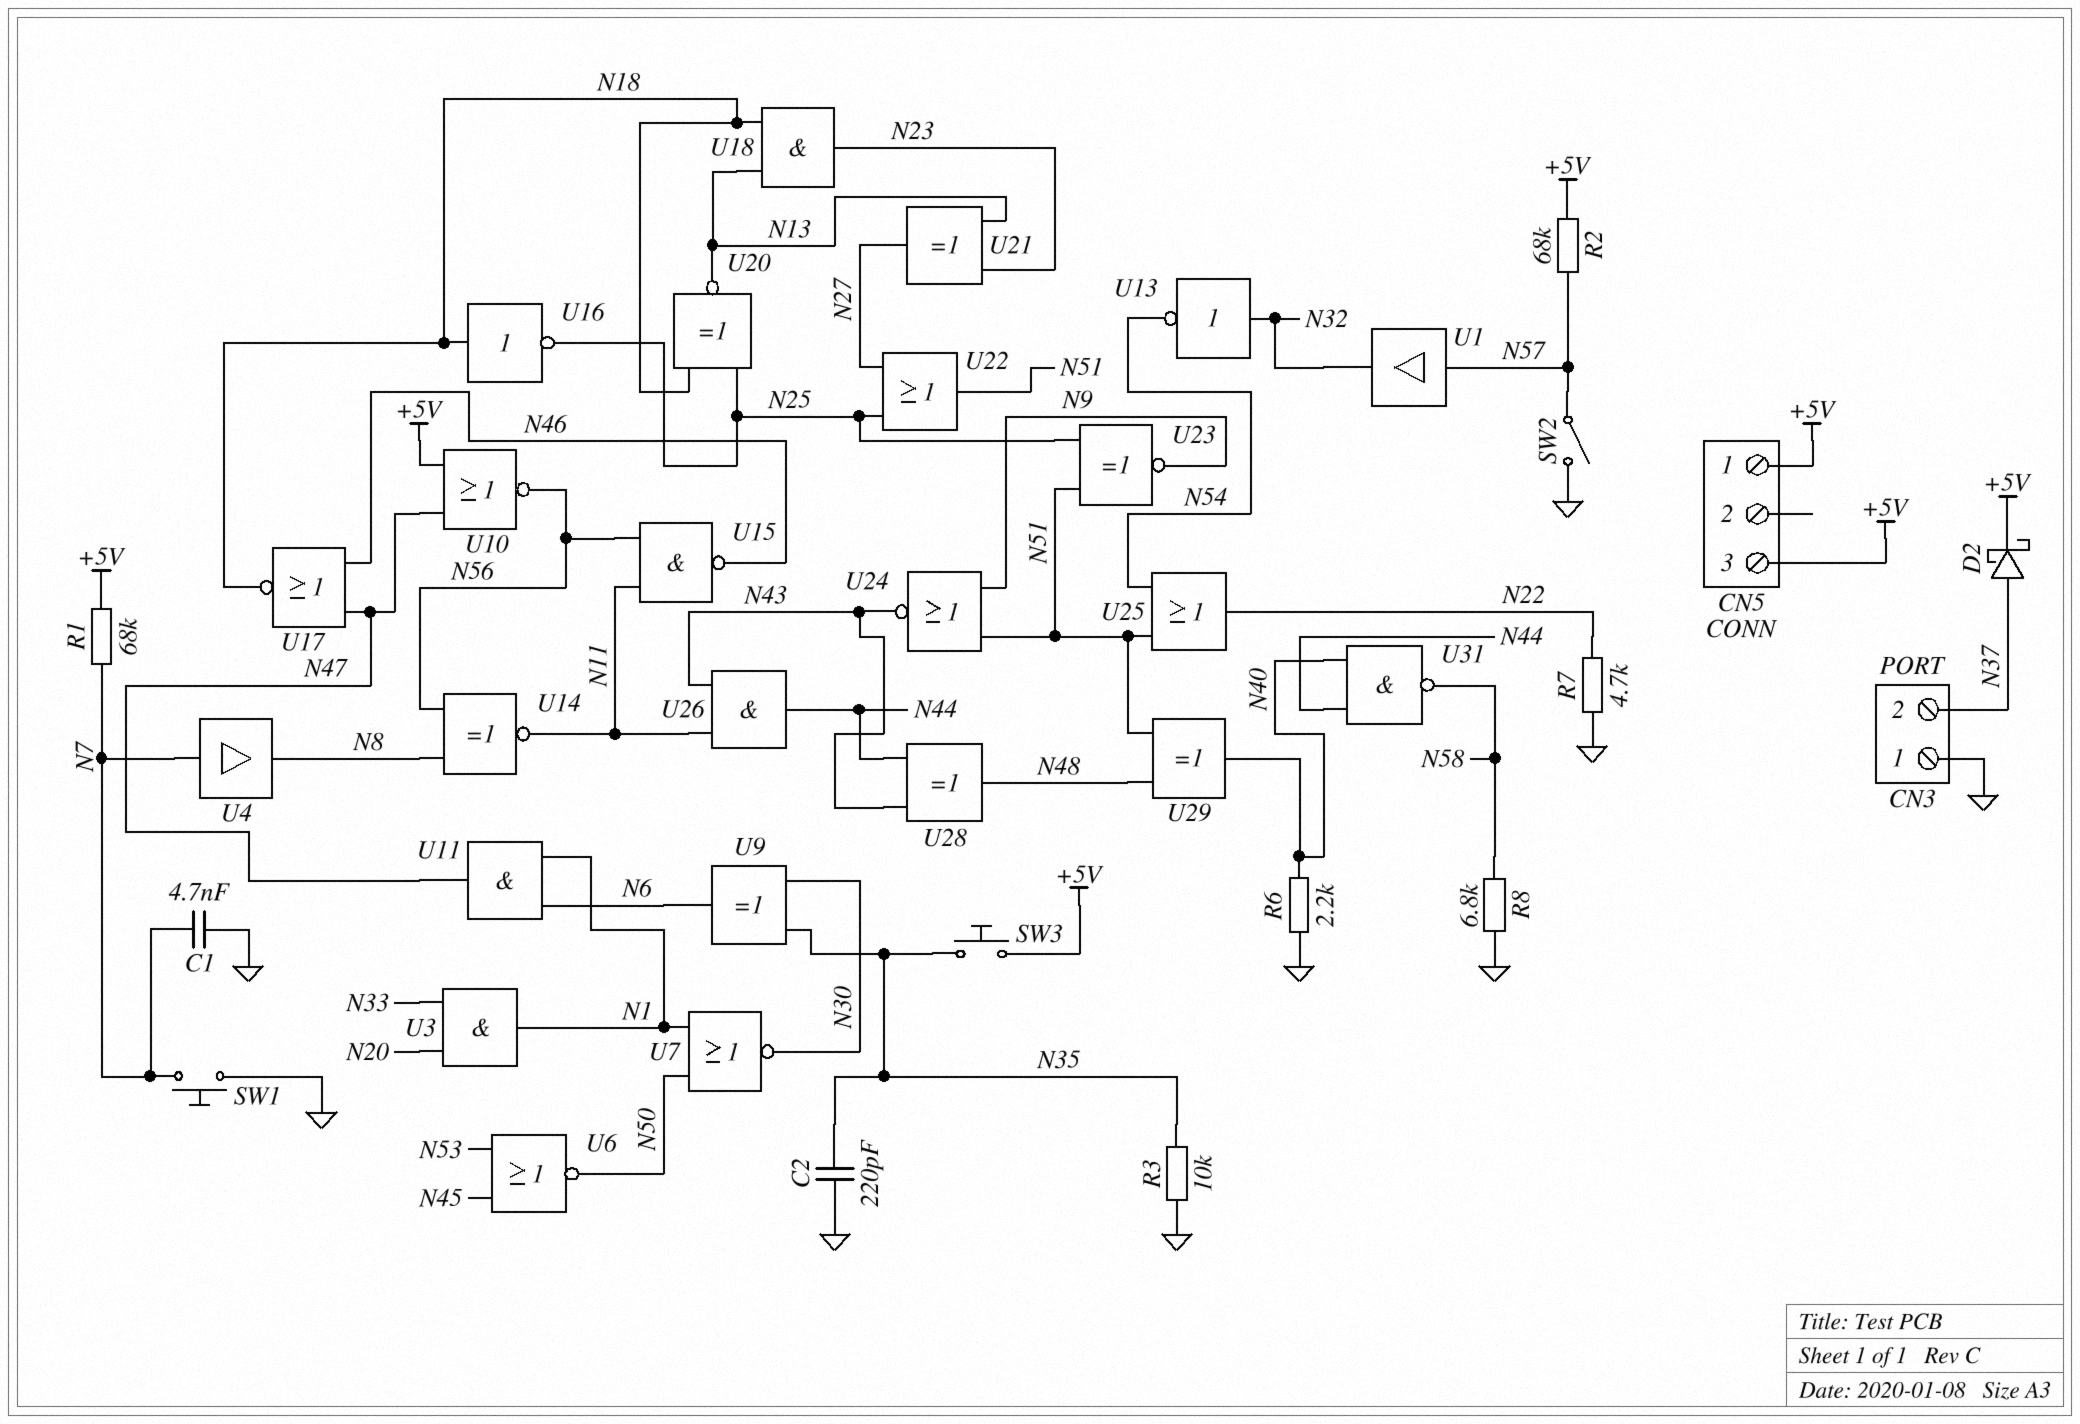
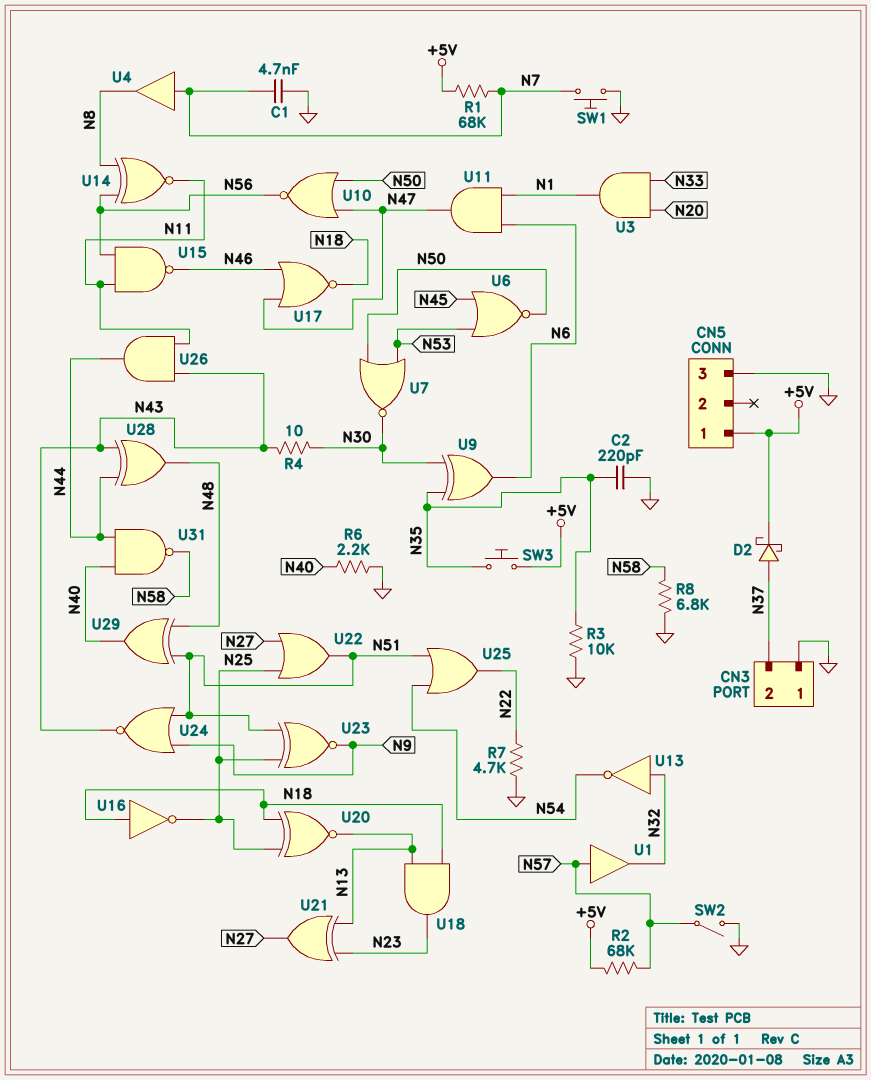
CN5 pin 3: +5V -> GND
R4: none -> 10 (N30, N43)
U7: NOR (in N1, in N50, out N30) -> NOR (in N50, in N53, out N30)
U10: NOR (in +5V, in N47, out N56) -> NOR (in N47, in N50, out N56)

